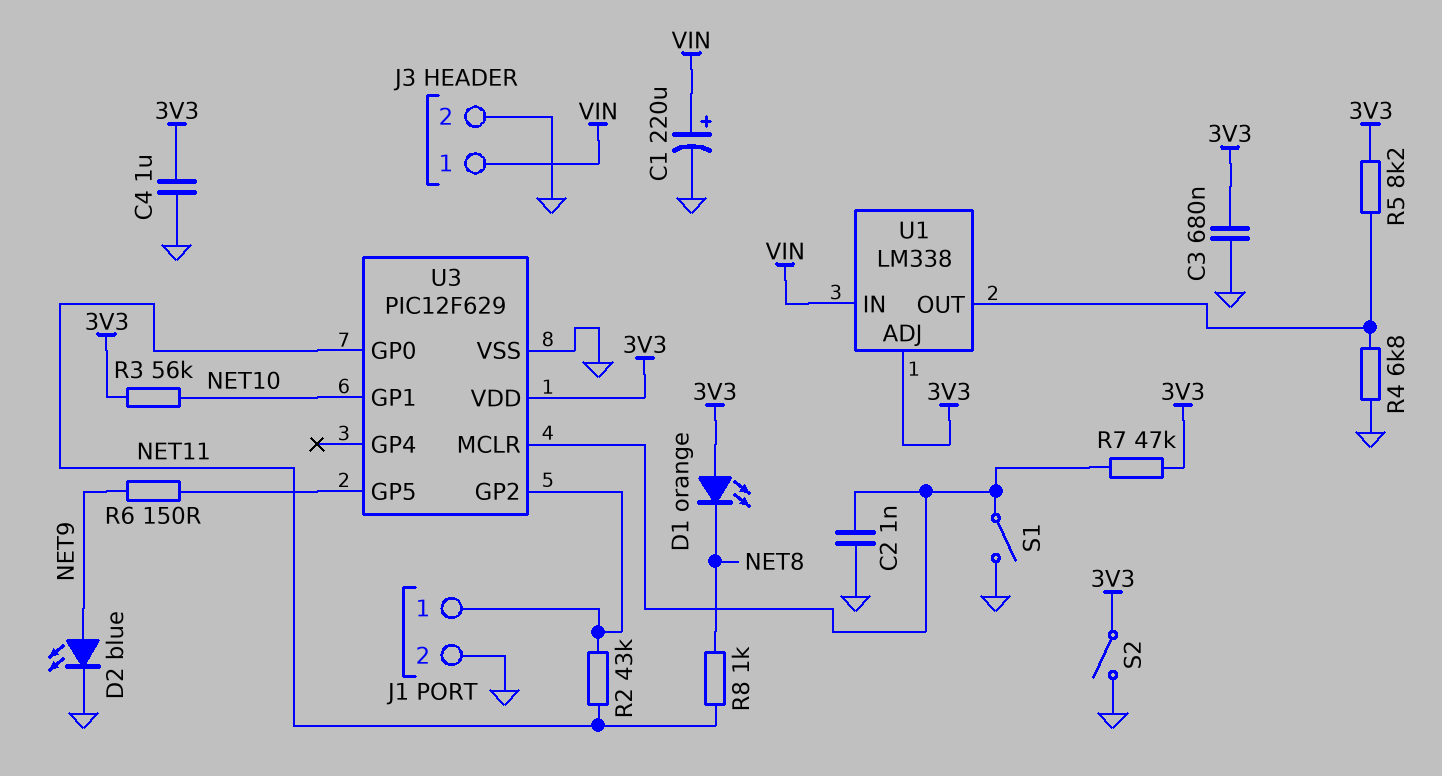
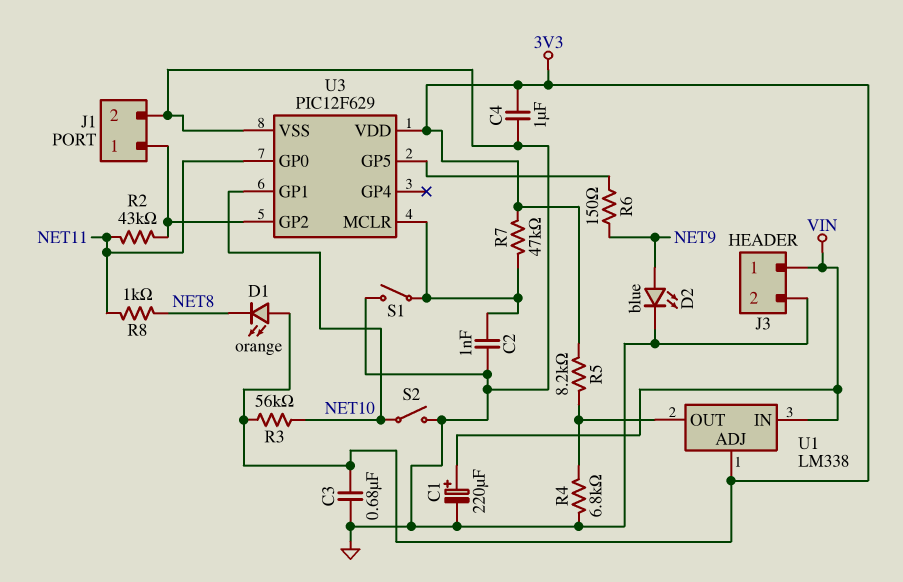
S2: switch (3V3, GND) -> switch (GND, NET10)

